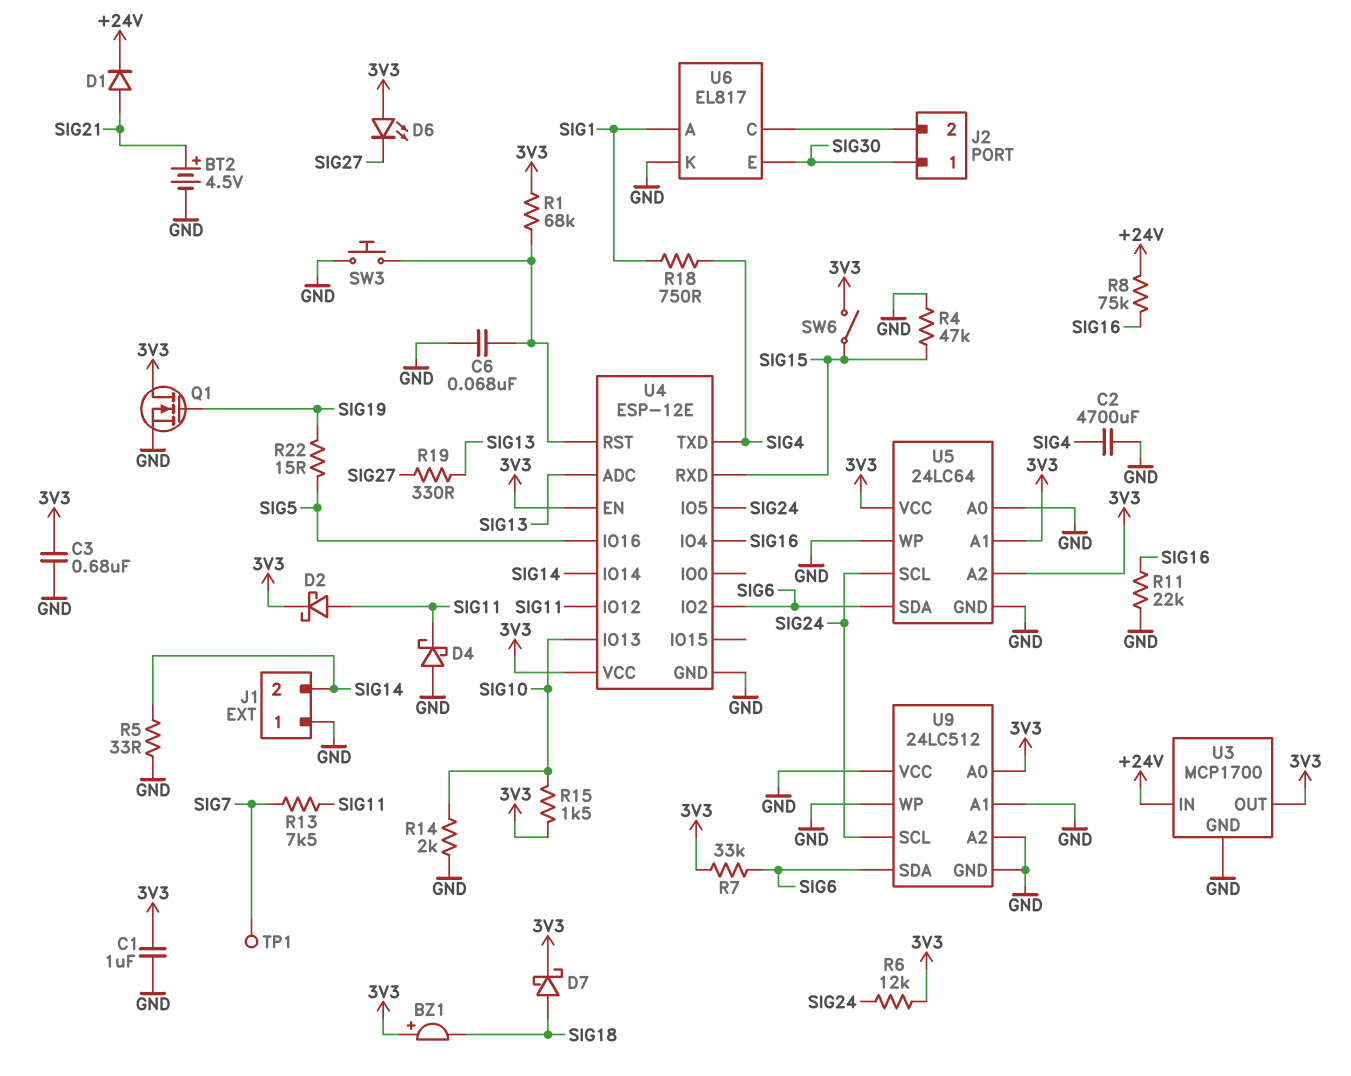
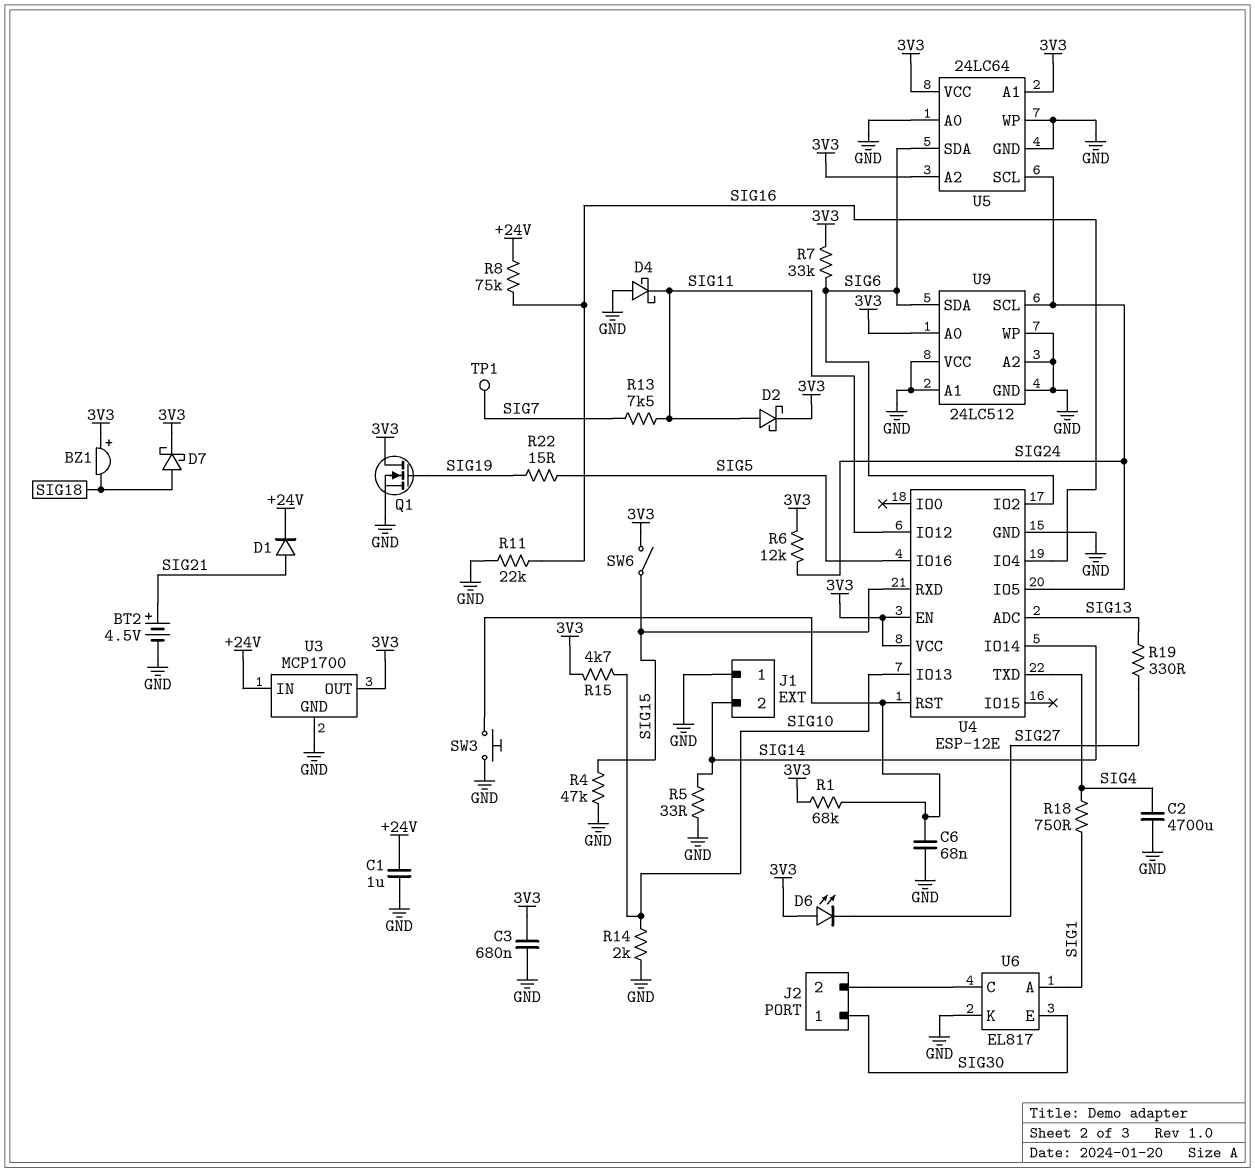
C1: 1uF (3V3, GND) -> 1uF (+24V, GND)
R15: 1.5k (3V3, SIG10) -> 4.7k (3V3, SIG10)

